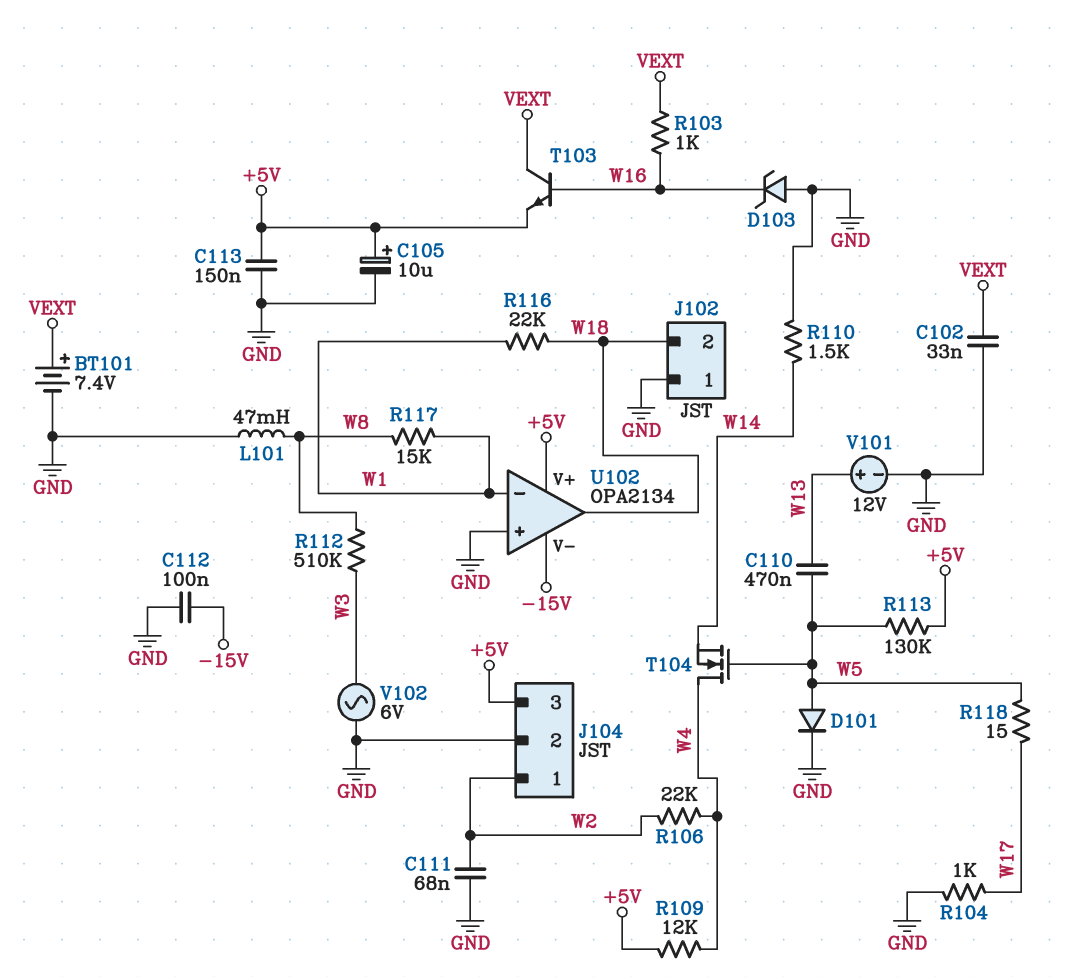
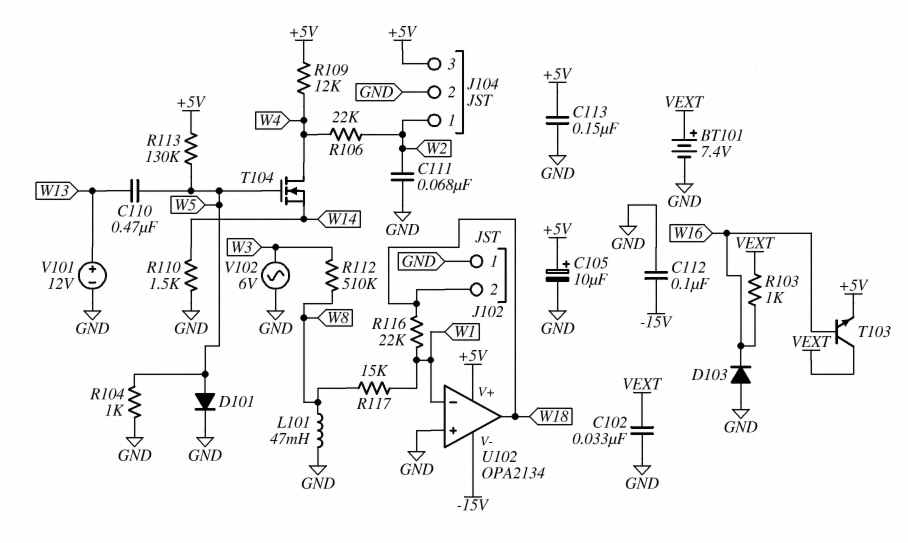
D103: zener (A GND, K W16) -> diode (A GND, K W16)
R104: 1k (GND, W17) -> 1k (GND, W5)
R118: 15 (W5, W17) -> none

